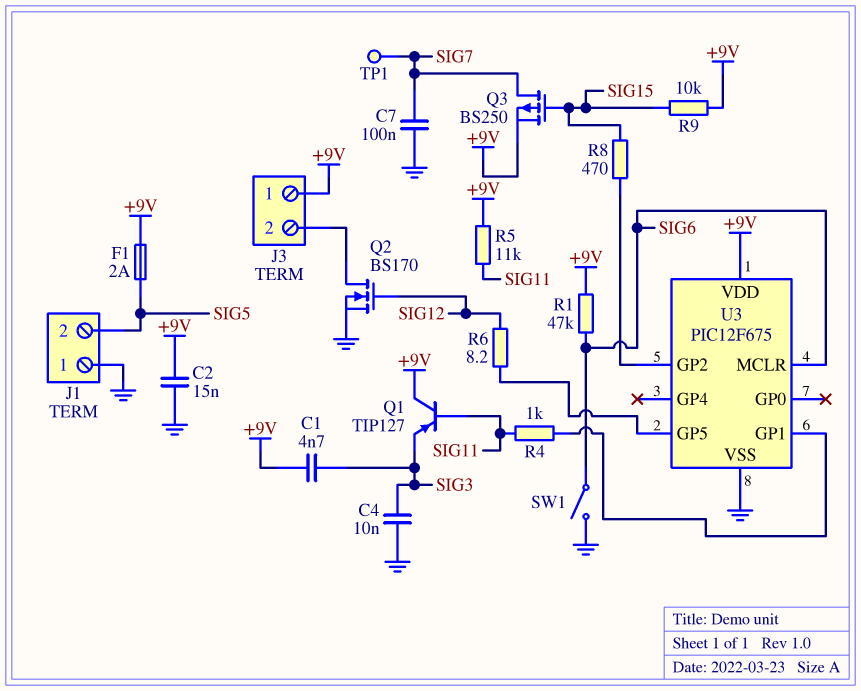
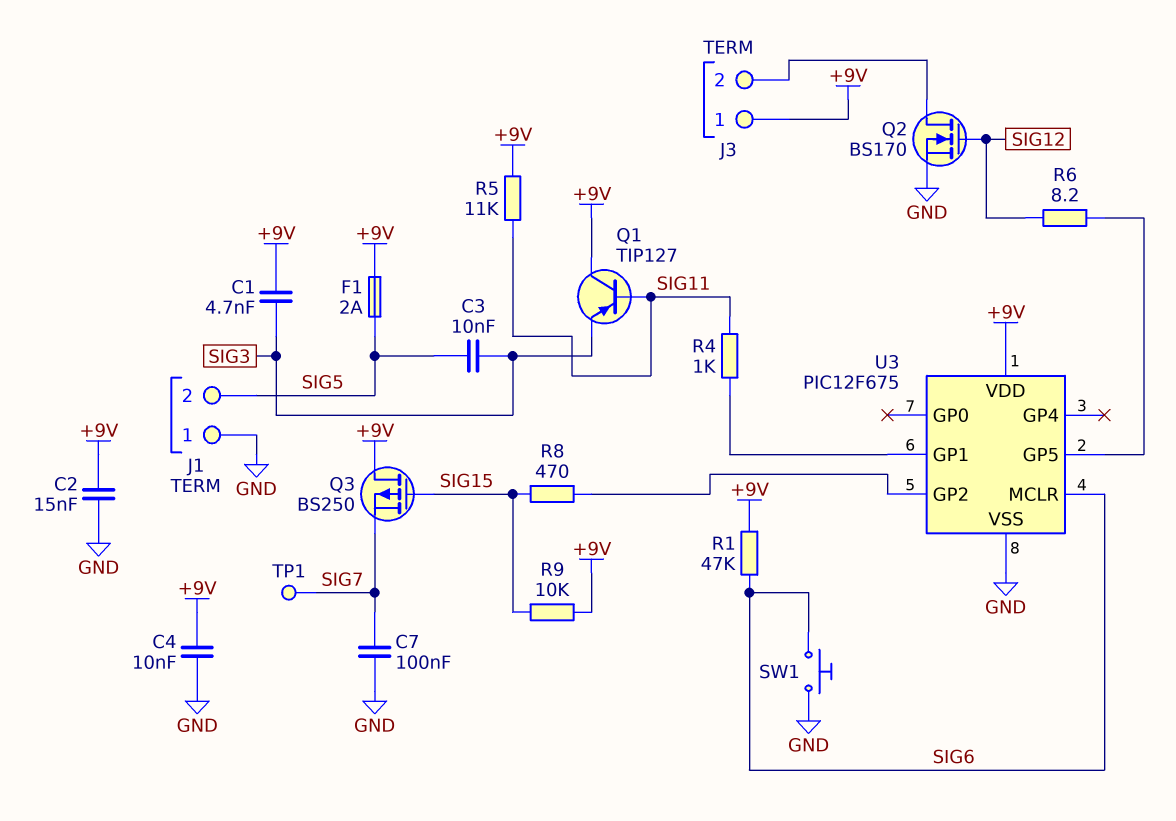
C3: none -> 10nF (SIG3, SIG5)
C4: 10nF (GND, SIG3) -> 10nF (+9V, GND)
Q3: PMOS BS250 (G SIG15, D SIG7, S +9V) -> PMOS BS250 (G SIG15, D +9V, S SIG7)
SW1: switch (GND, SIG6) -> button (GND, SIG6)

